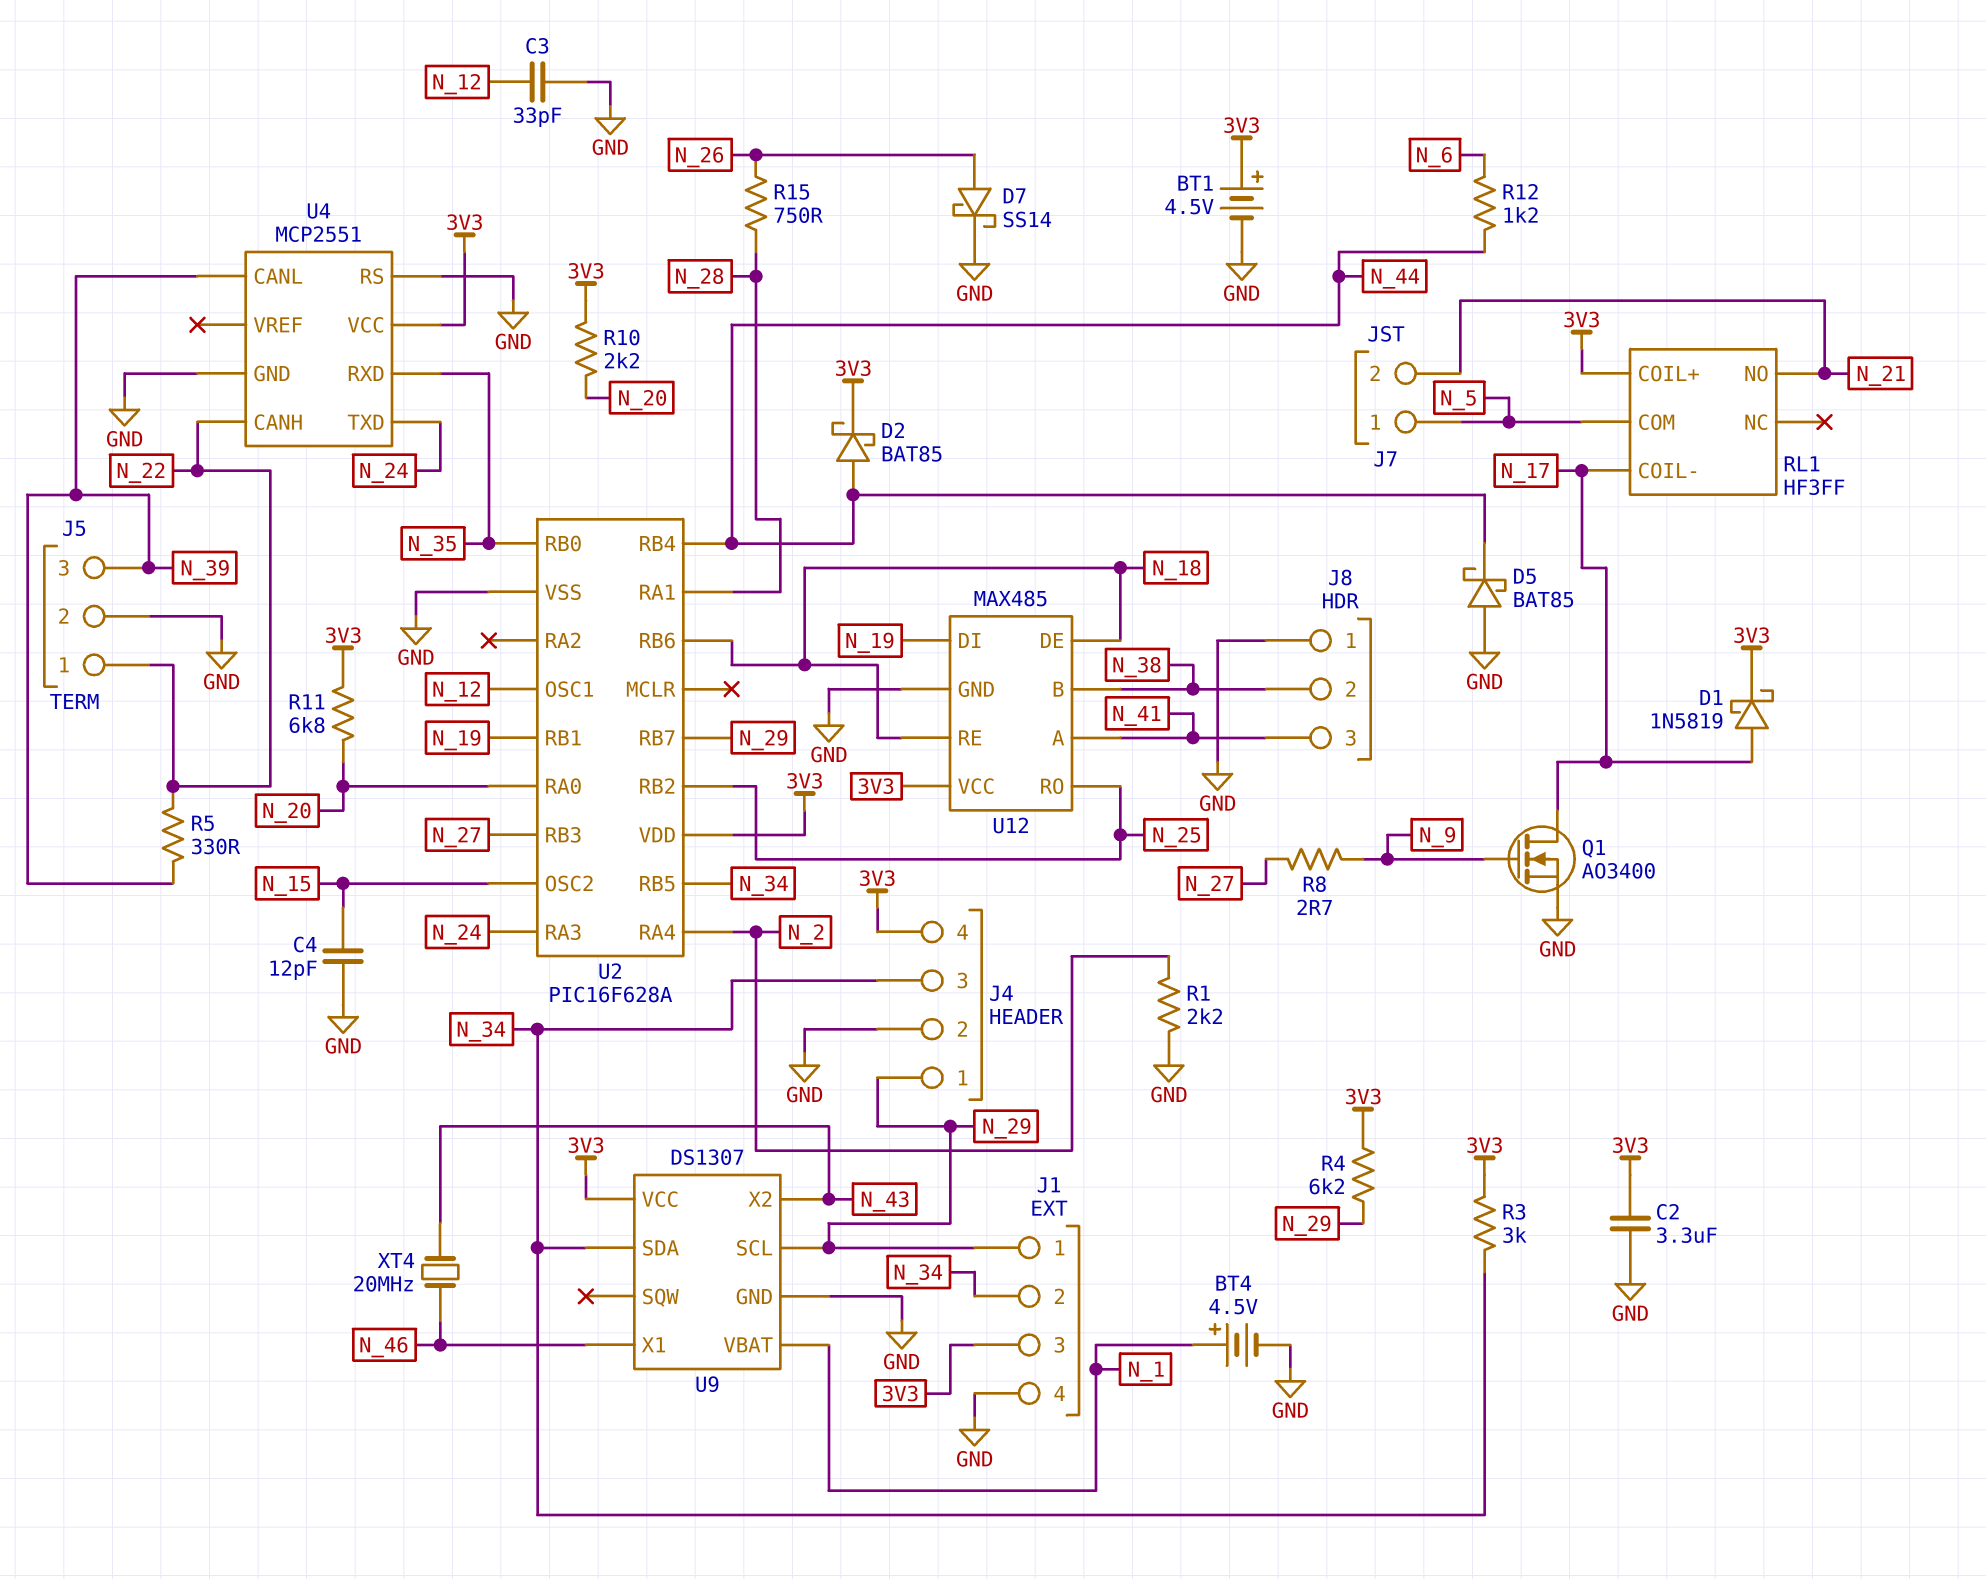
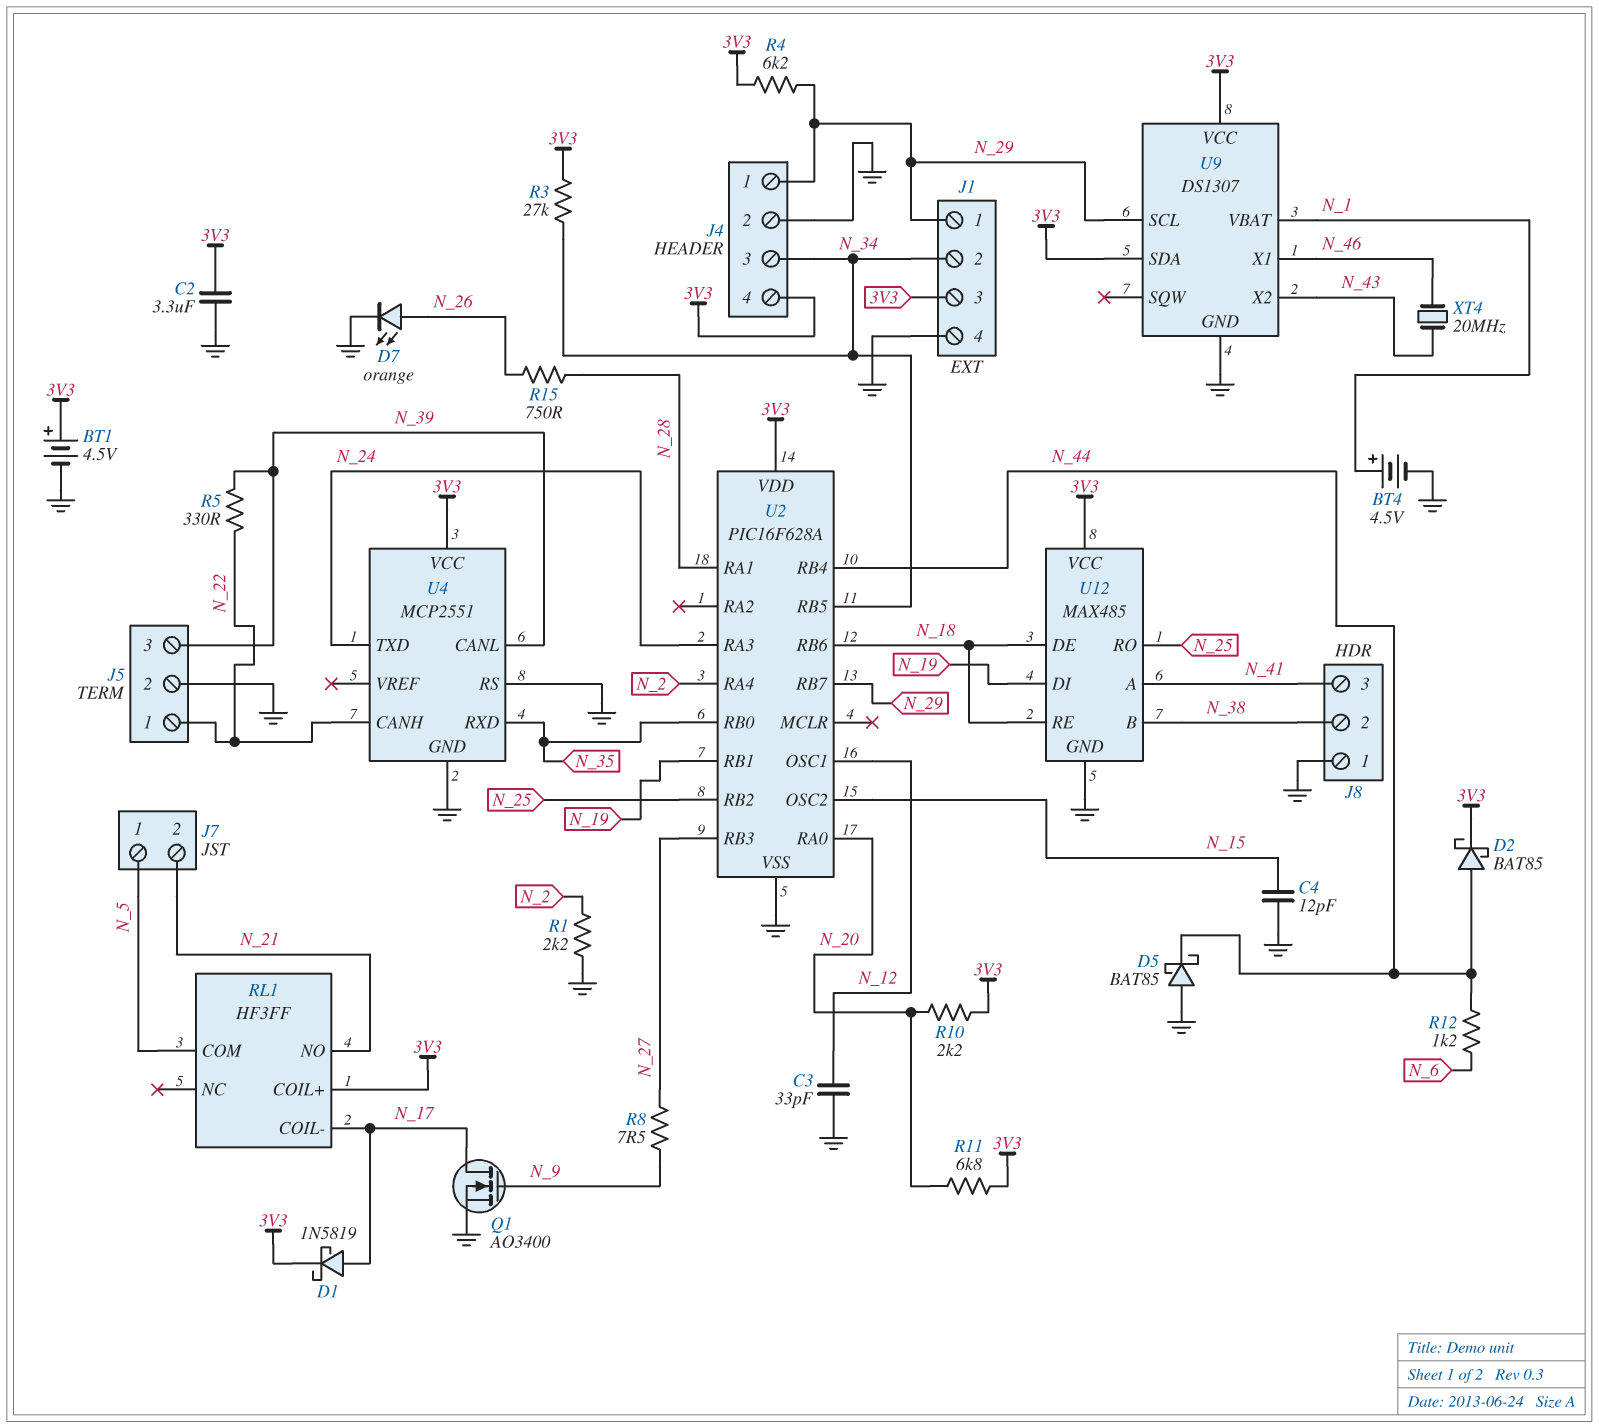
D7: schottky SS14 (A N_26, K GND) -> LED orange (A N_26, K GND)
R3: 3k (3V3, N_34) -> 27k (3V3, N_34)
R8: 2.7 (N_9, N_27) -> 7.5 (N_9, N_27)
U9 pin SDA: N_34 -> 3V3

